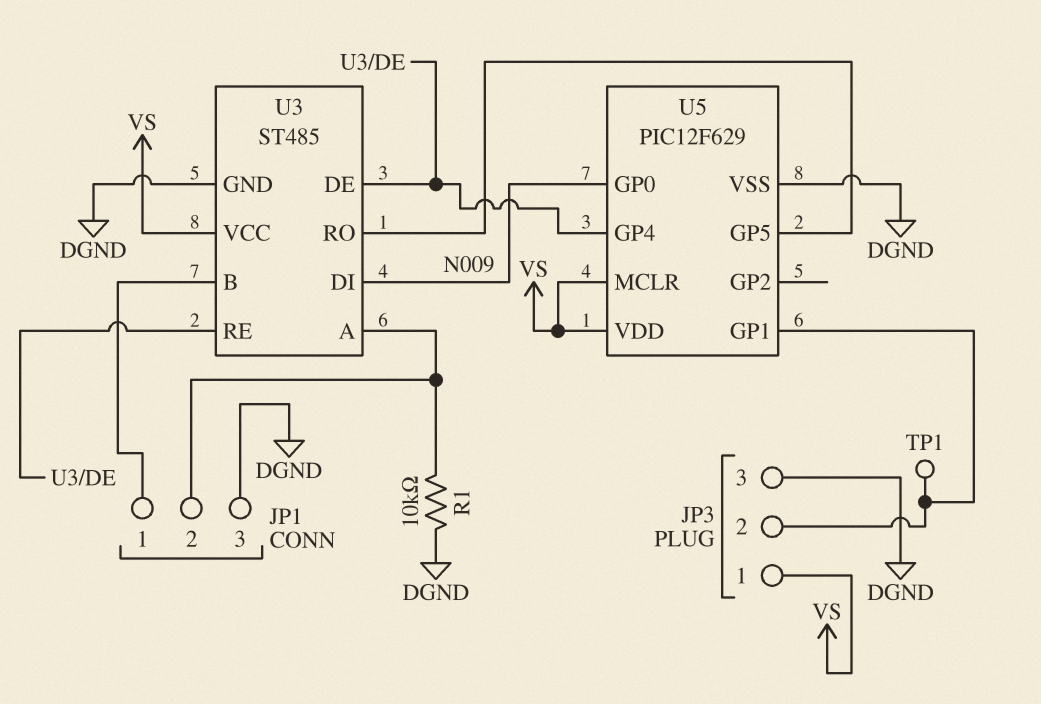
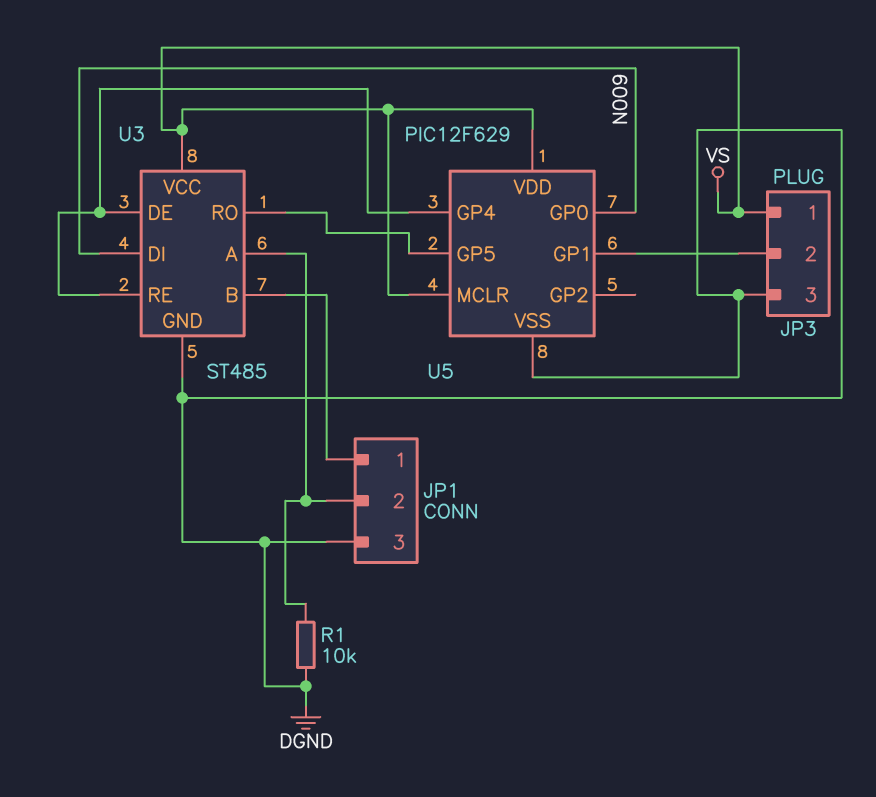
TP1: test point (JP3/2) -> none

